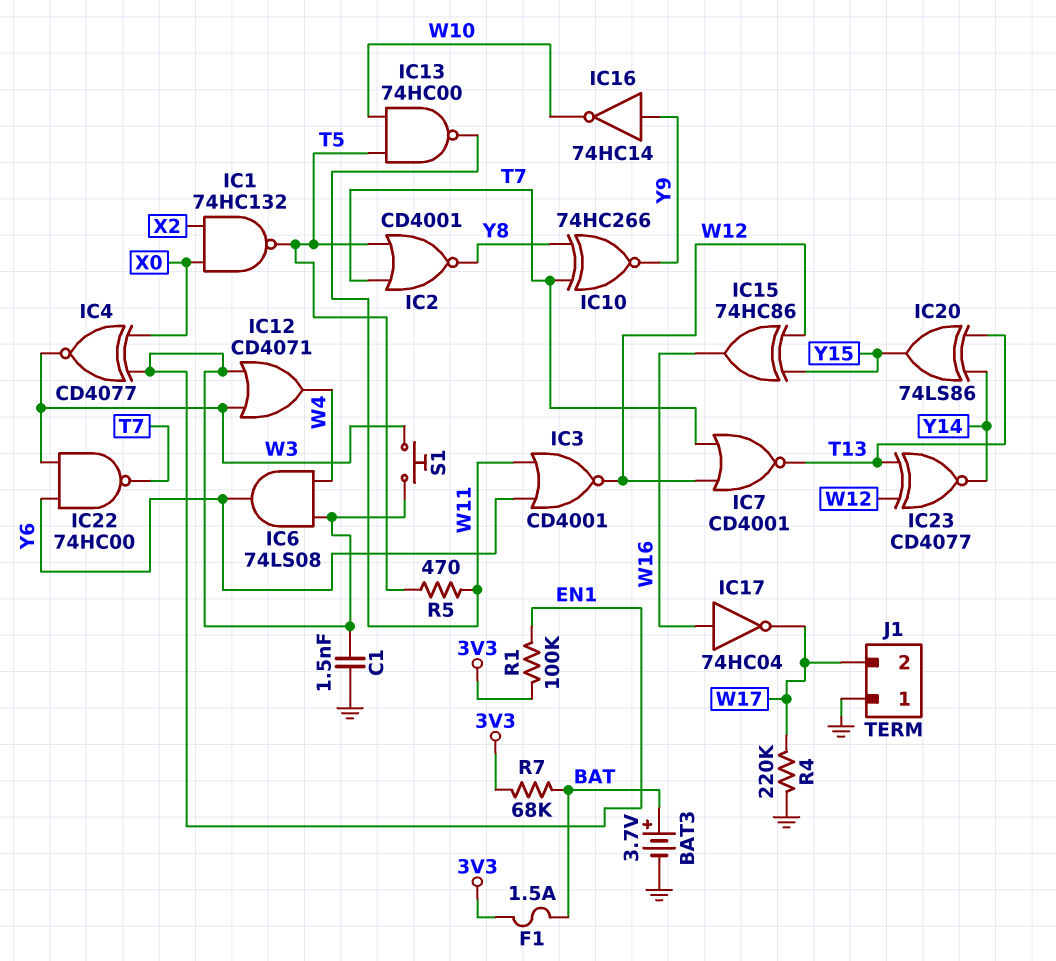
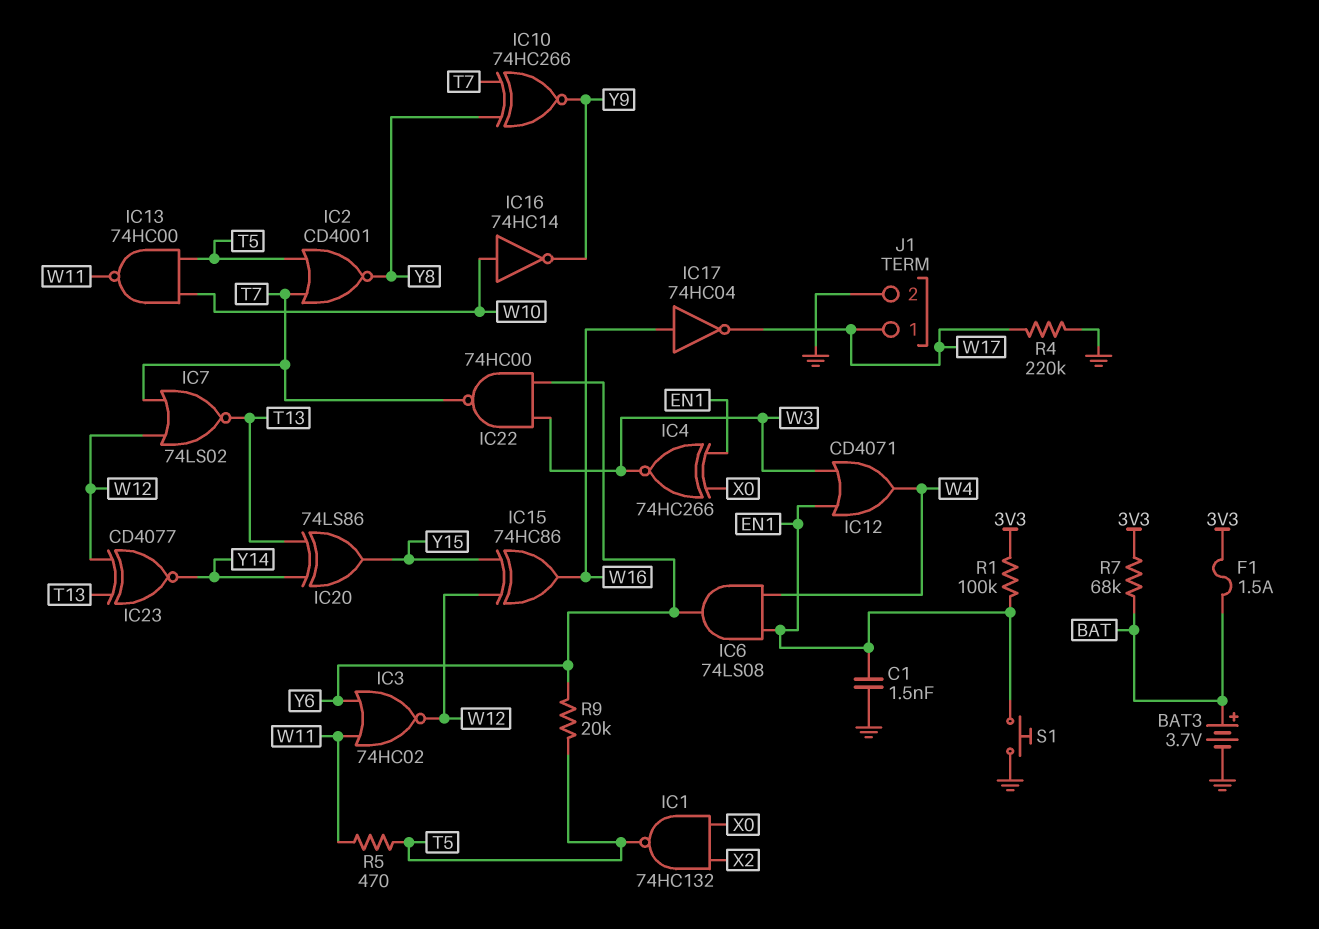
IC3: NOR CD4001 (in W11, in Y6, out W12) -> NOR 74HC02 (in W11, in Y6, out W12)
IC4: XNOR CD4077 (in EN1, in X0, out W3) -> XNOR 74HC266 (in EN1, in X0, out W3)
IC7: NOR CD4001 (in T7, in W12, out T13) -> NOR 74LS02 (in T7, in W12, out T13)
IC16: NOT 74HC14 (in Y9, out W10) -> NOT 74HC14 (in W10, out Y9)
J1 pin 1: GND -> W17
J1 pin 2: W17 -> GND
R9: none -> 20k (T5, Y6)
S1: button (EN1, W3) -> button (EN1, GND)

